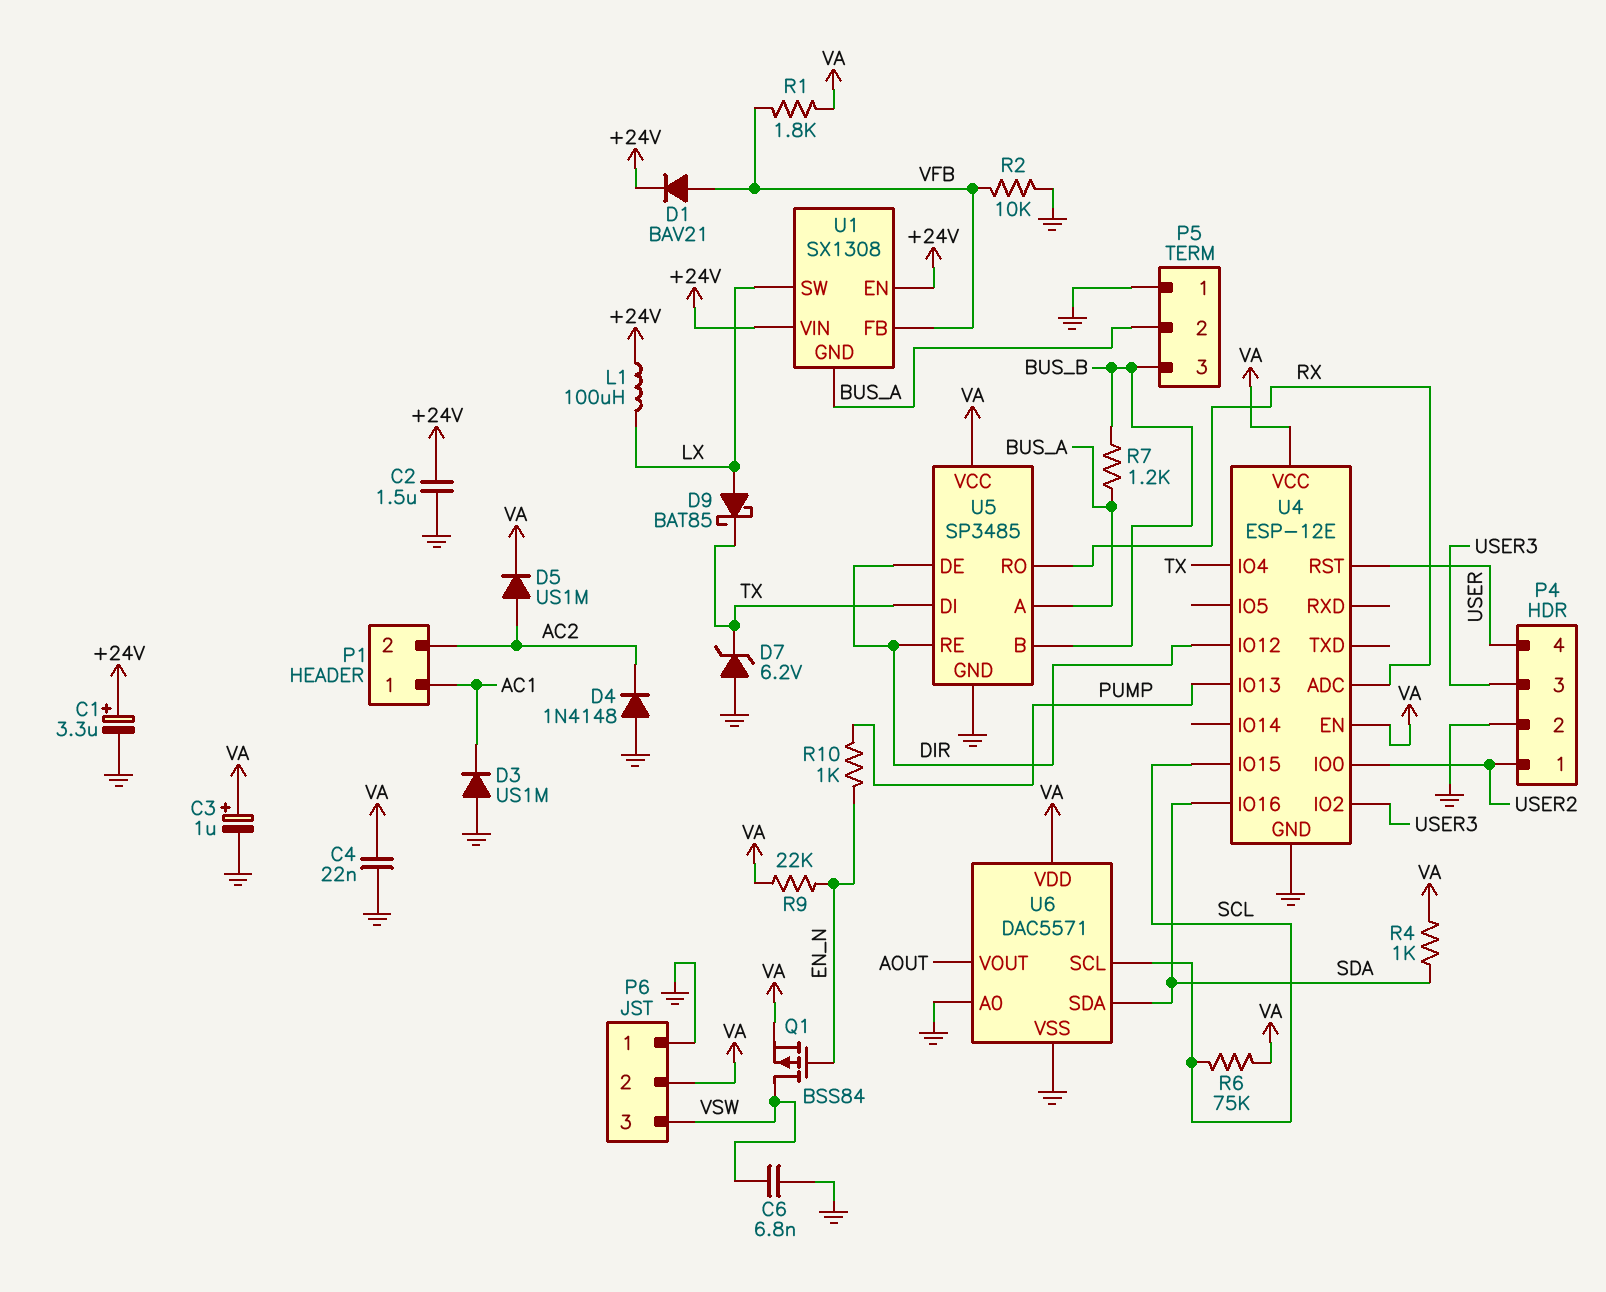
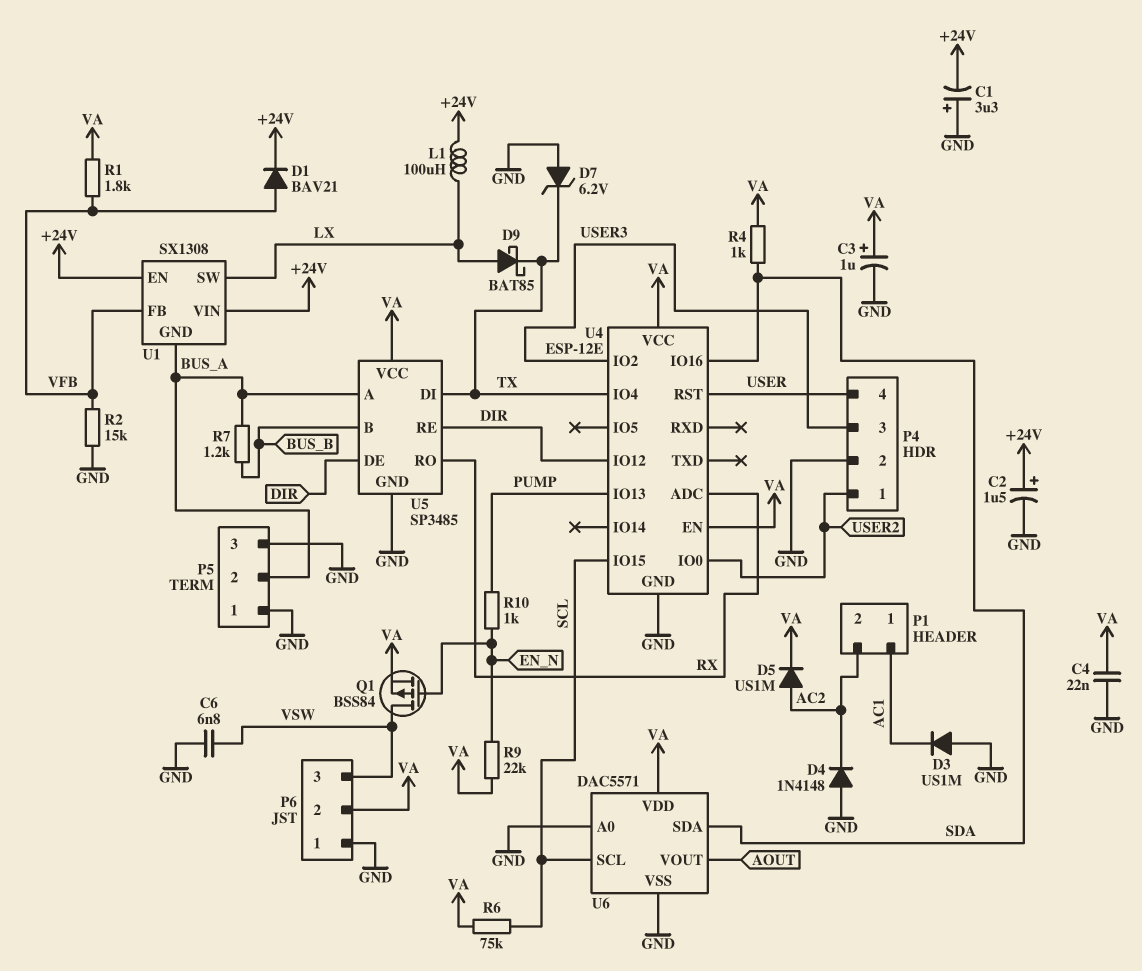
C1: 3.3uF (plus +24V, minus GND) -> 3.3uF (plus GND, minus +24V)
C2: 1.5uF (+24V, GND) -> 1.5uF (plus +24V, minus GND)
P5 pin 3: BUS_B -> GND
R2: 10k (GND, VFB) -> 15k (GND, VFB)

